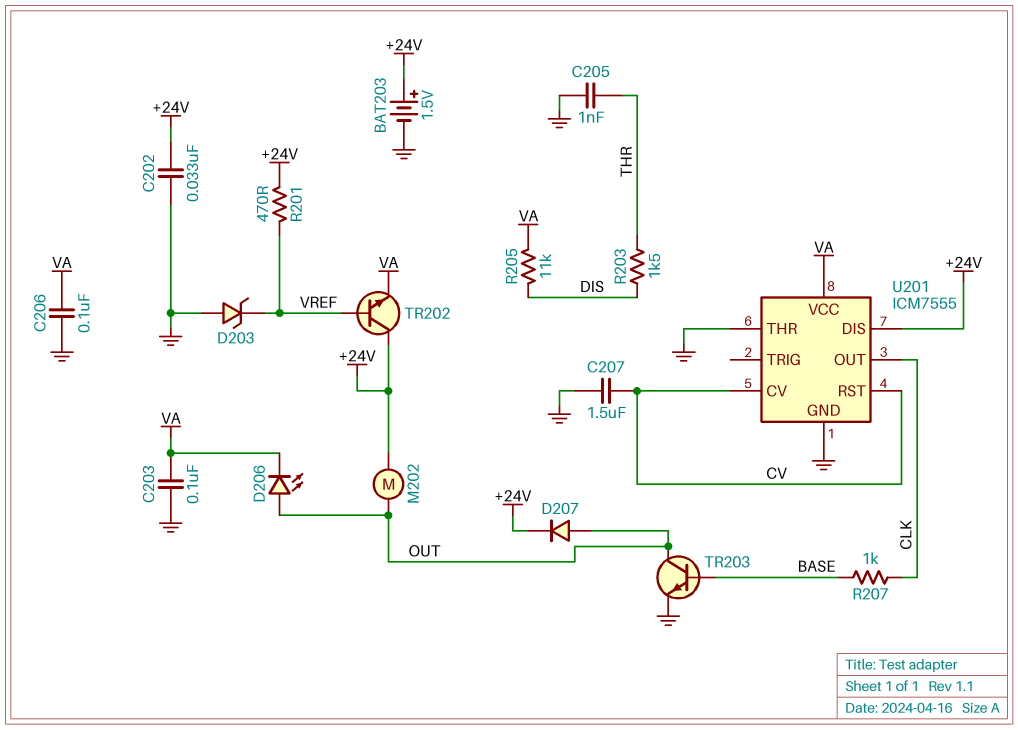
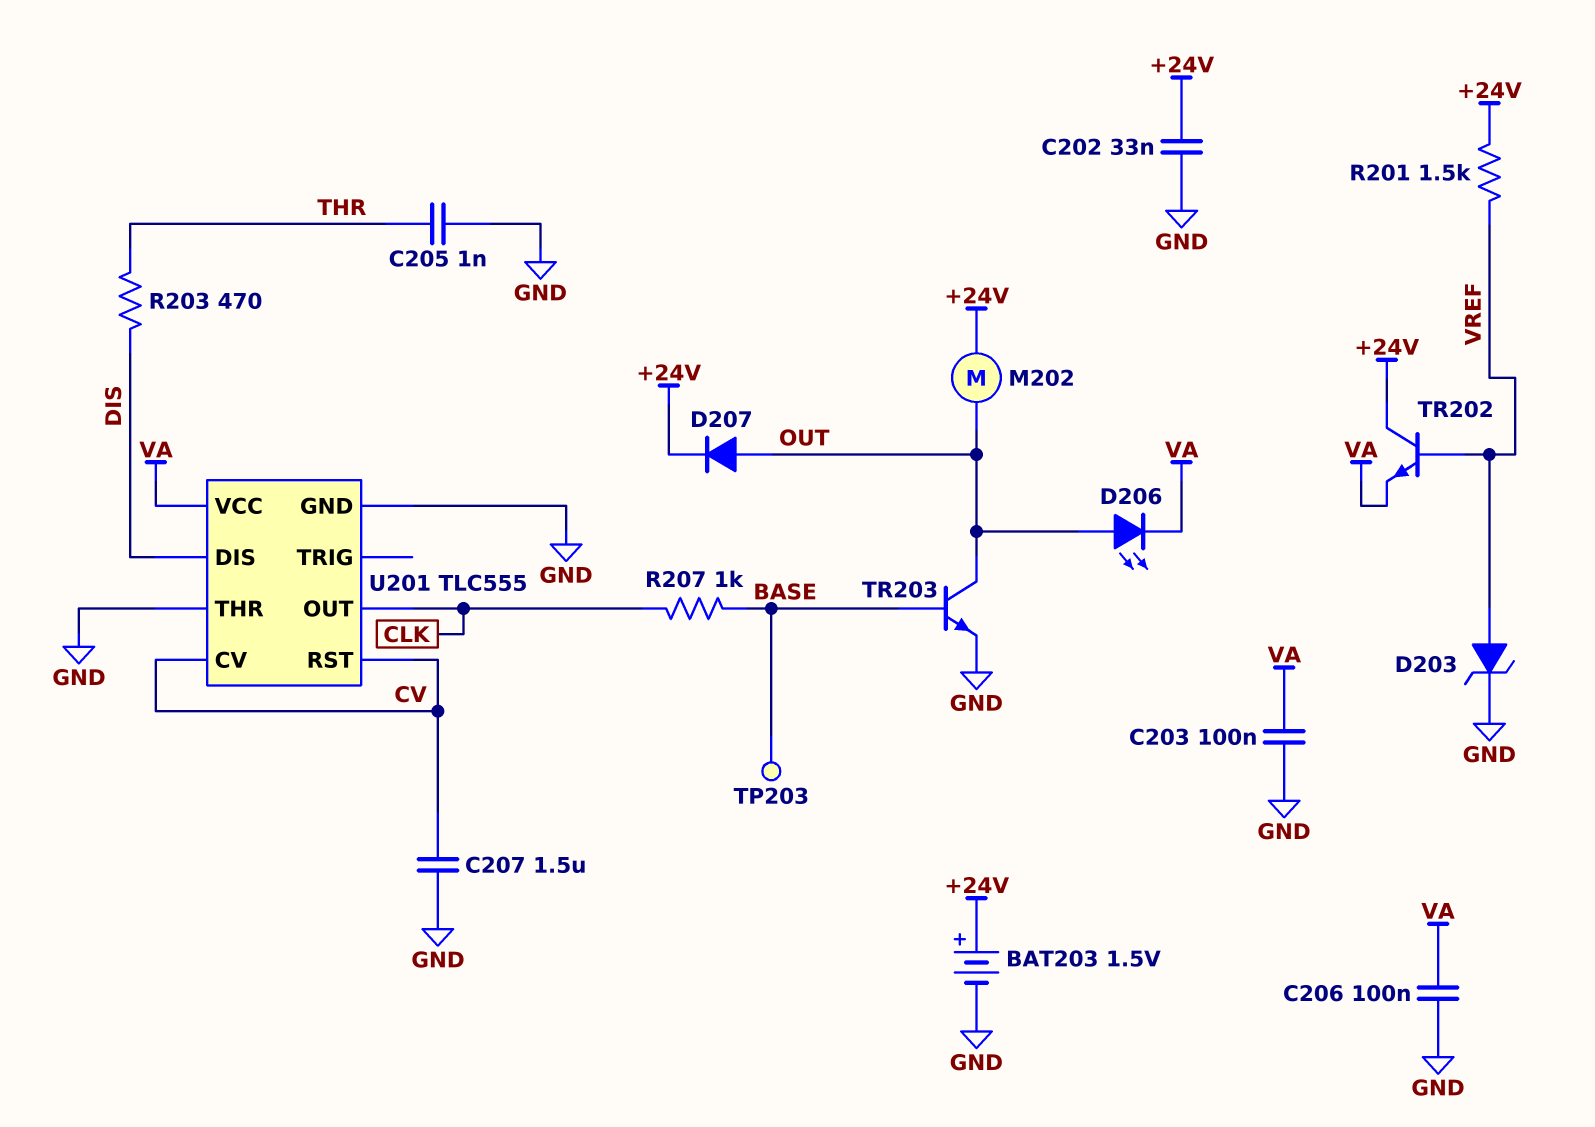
D203: zener (A GND, K VREF) -> zener (A VREF, K GND)
R201: 470 (+24V, VREF) -> 1.5k (+24V, VREF)
R203: 1.5k (DIS, THR) -> 470 (DIS, THR)
R205: 11k (DIS, VA) -> none
TP203: none -> test point (BASE)
U201: ICM7555 -> TLC555
U201 pin DIS: +24V -> DIS

